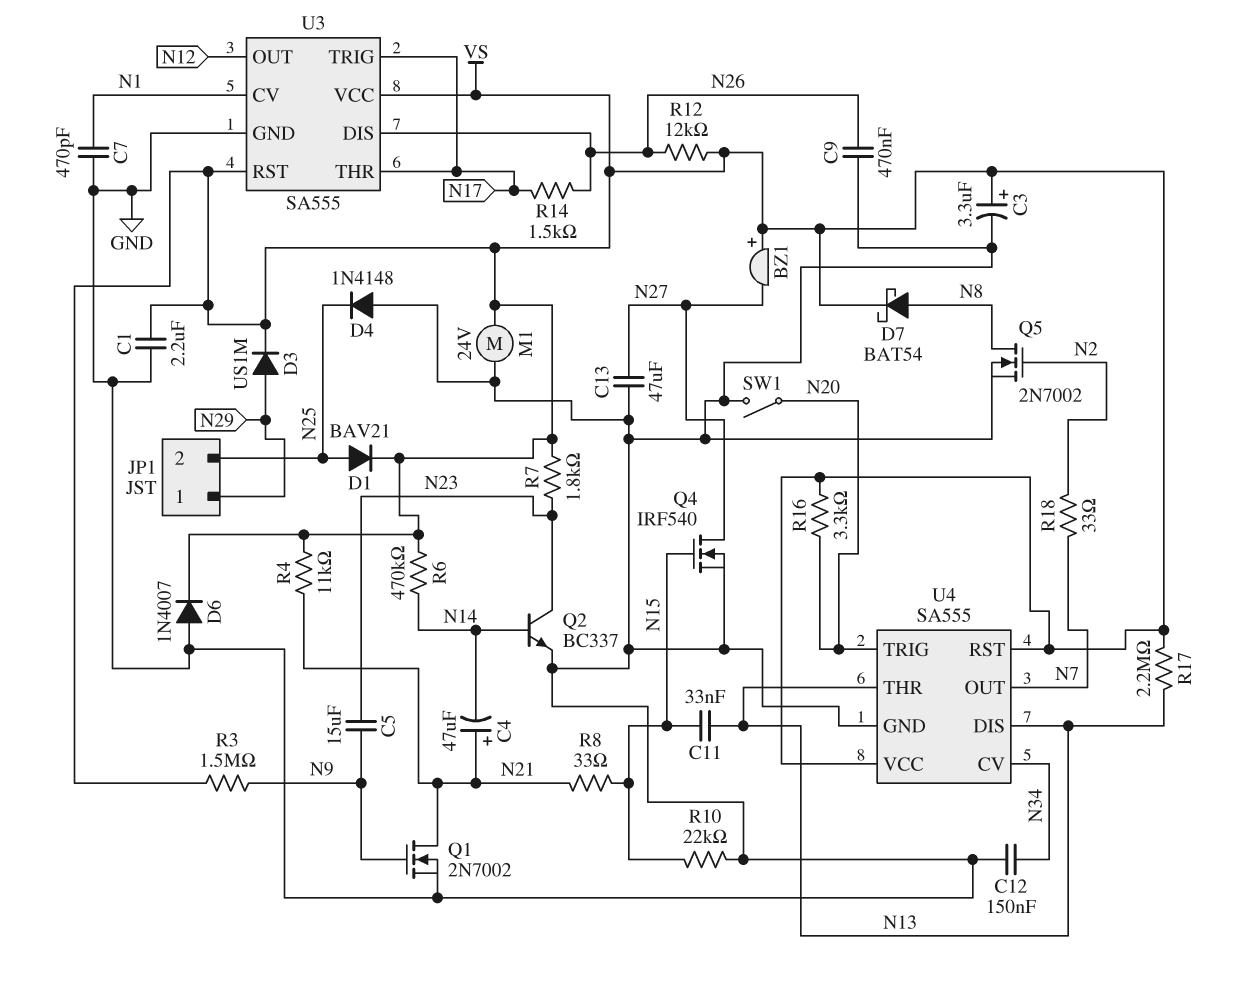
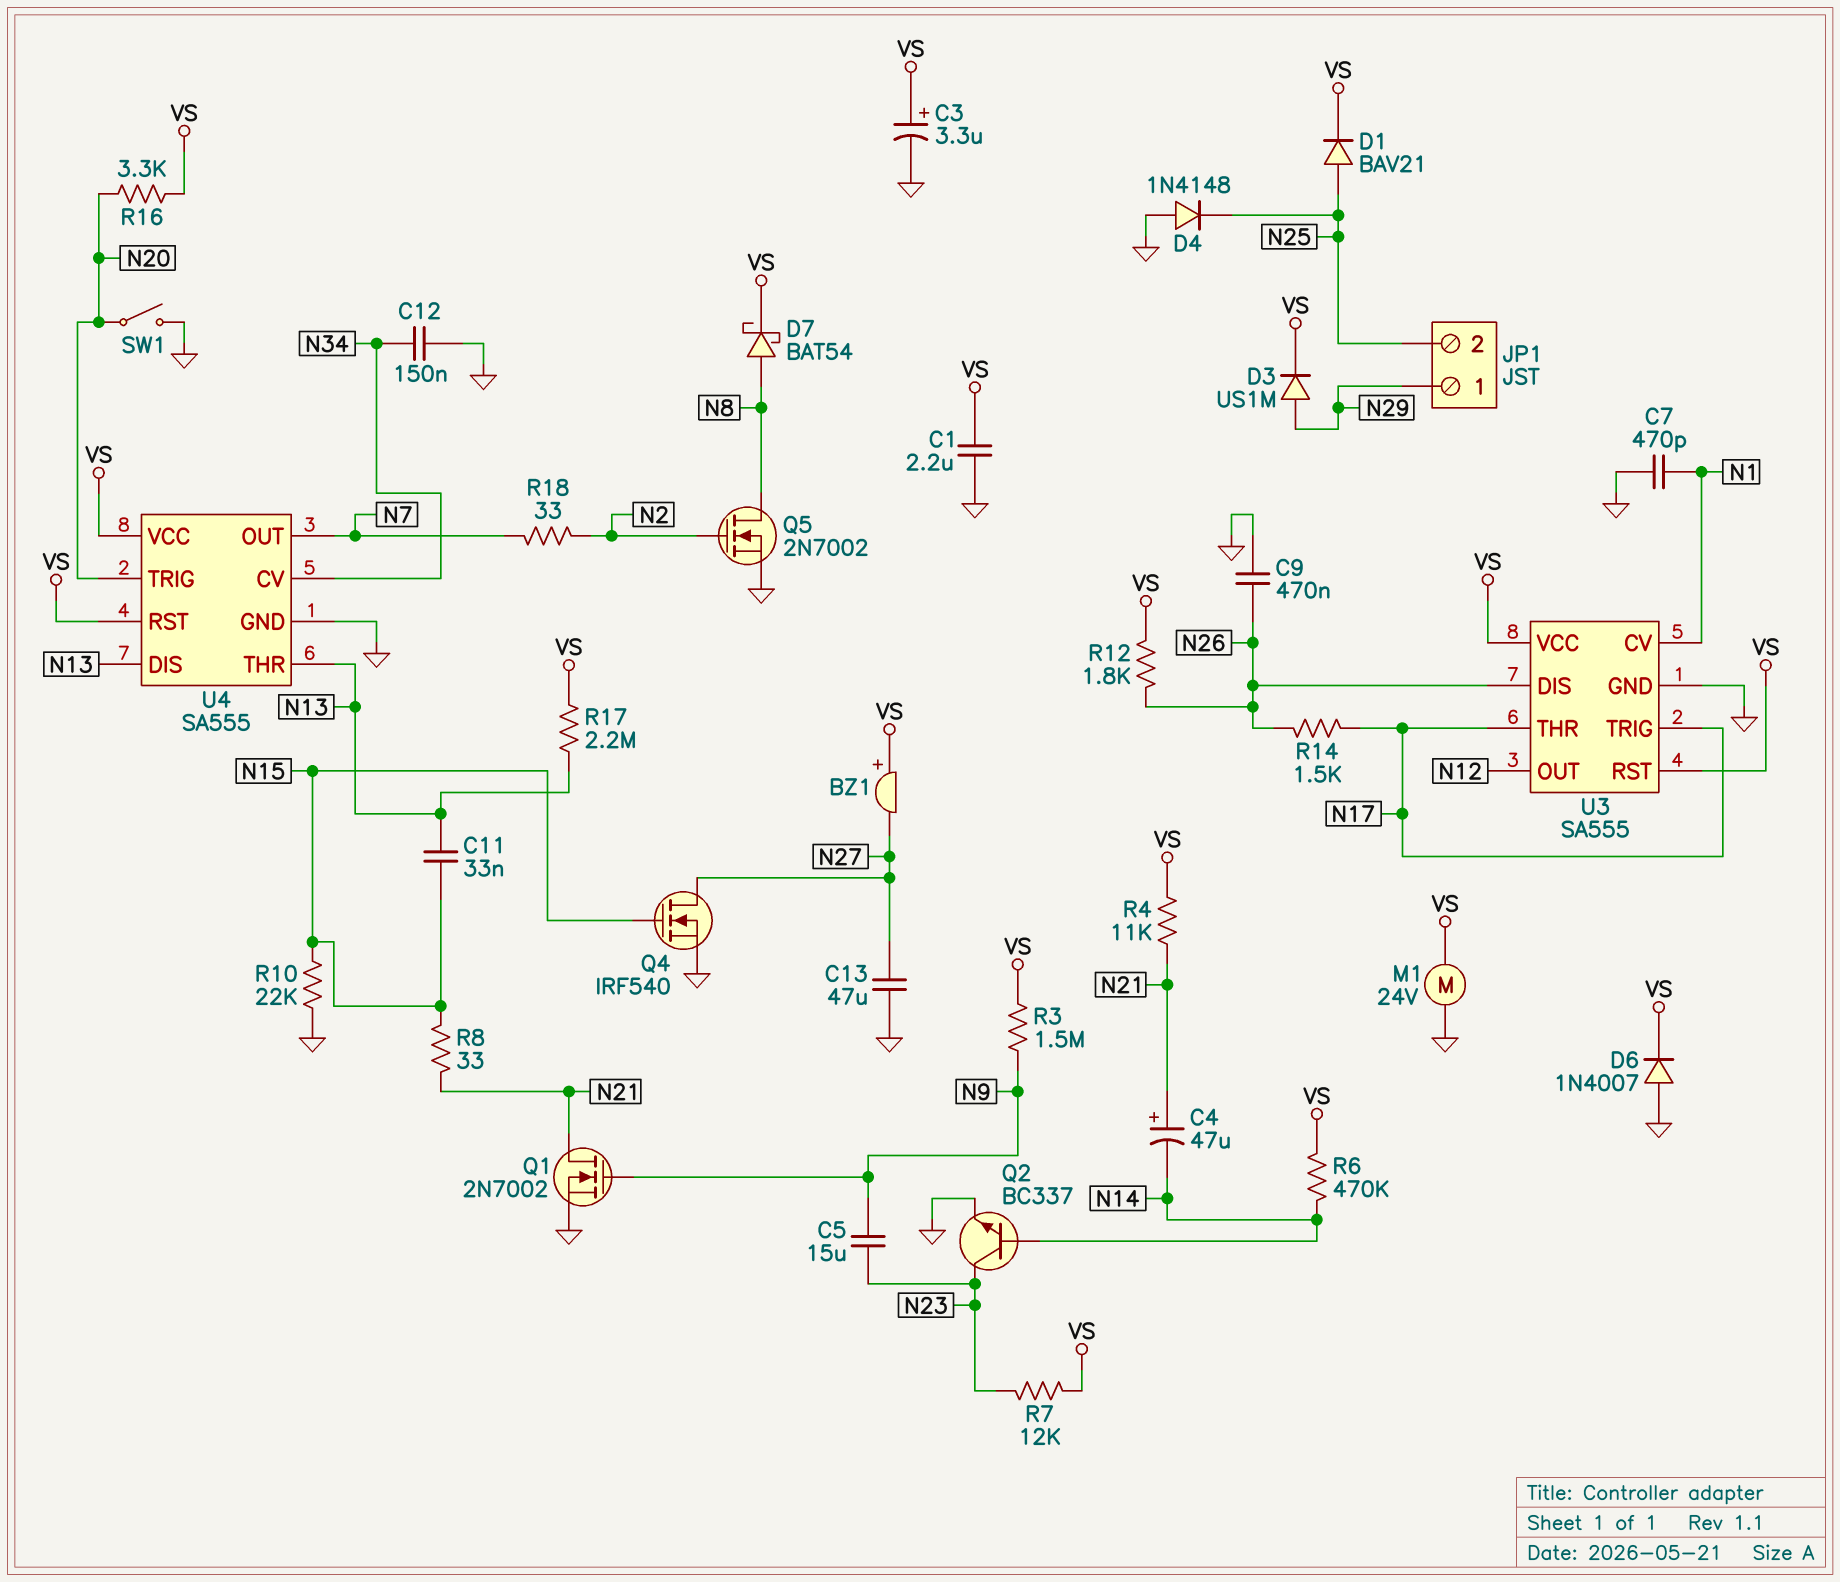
R7: 1.8k (N23, VS) -> 12k (N23, VS)
R12: 12k (N26, VS) -> 1.8k (N26, VS)

